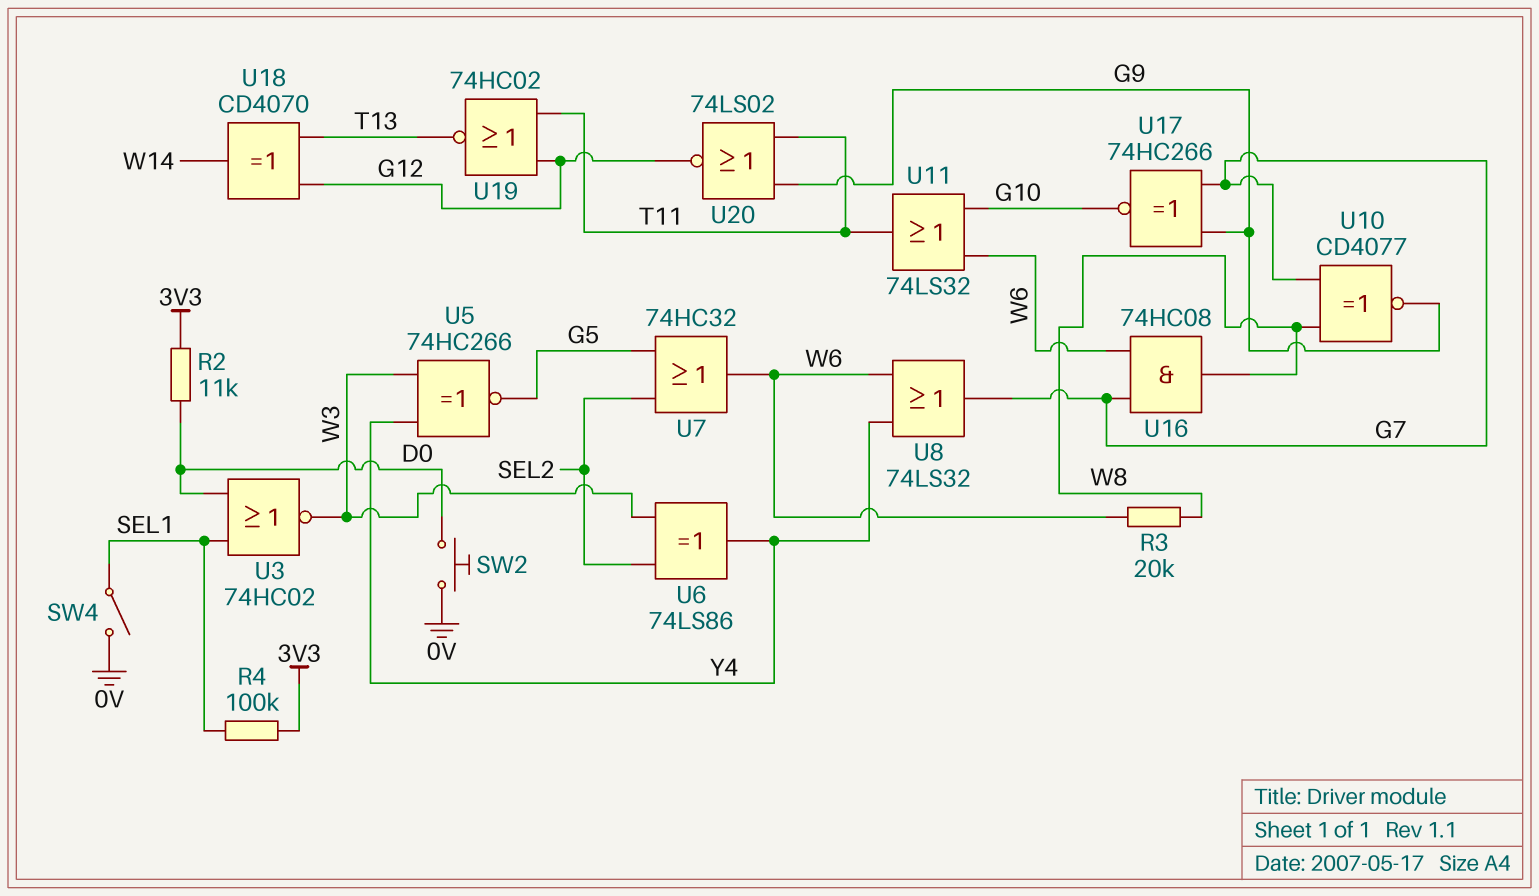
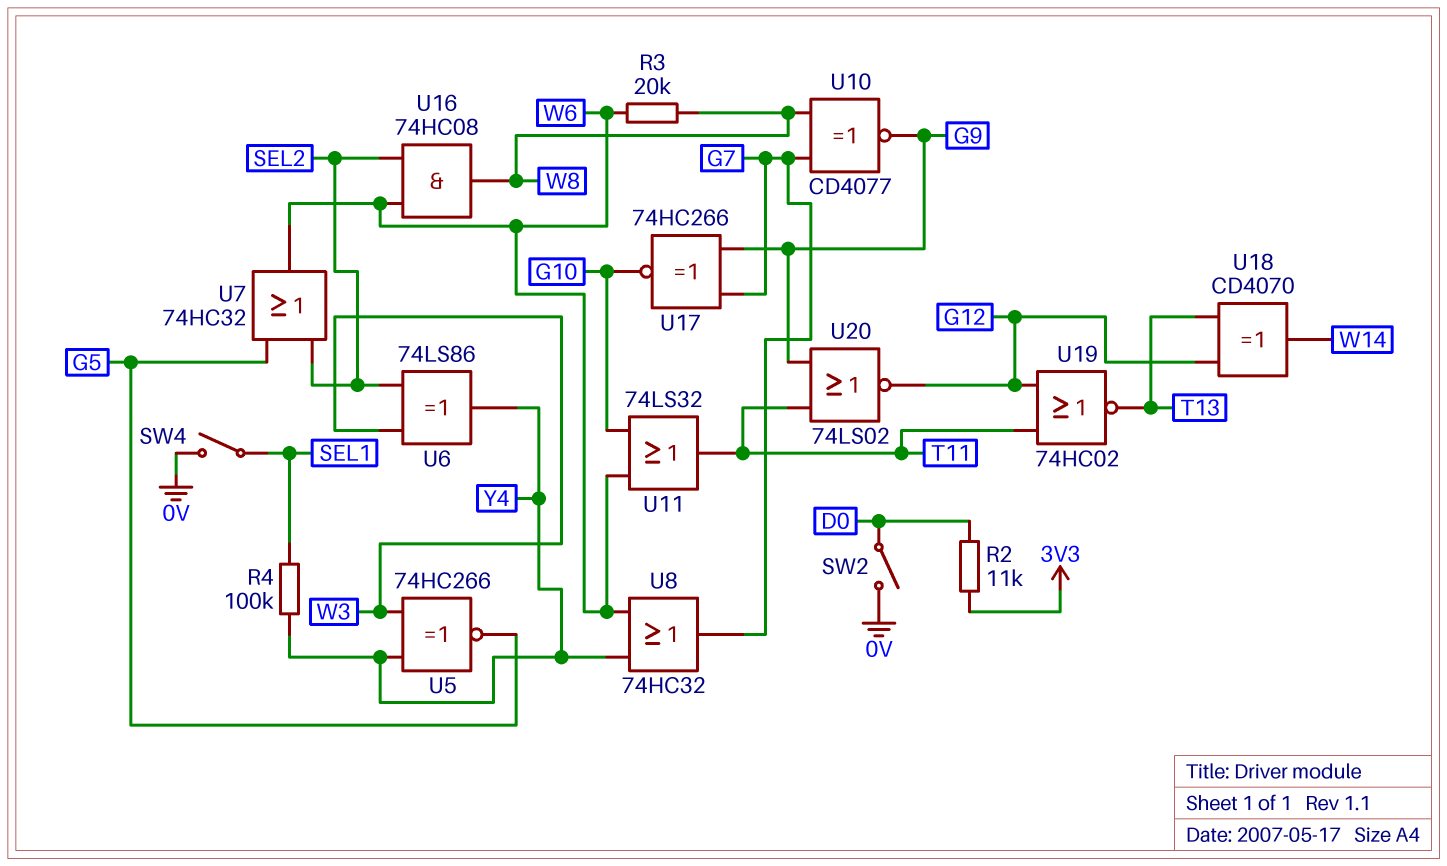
R4: 100k (3V3, SEL1) -> 100k (SEL1, Y4)
SW2: button (0V, D0) -> switch (0V, D0)
U3: NOR 74HC02 (in D0, in SEL1, out W3) -> none
U8: OR 74LS32 (in W6, in Y4, out G7) -> OR 74HC32 (in W6, in Y4, out G7)
U16: AND 74HC08 (in G7, in W6, out W8) -> AND 74HC08 (in SEL2, in W6, out W8)

